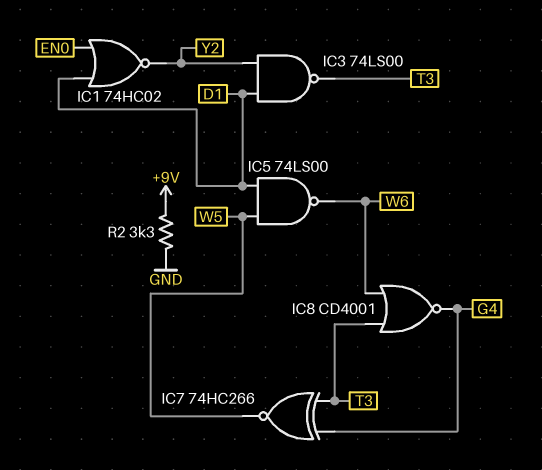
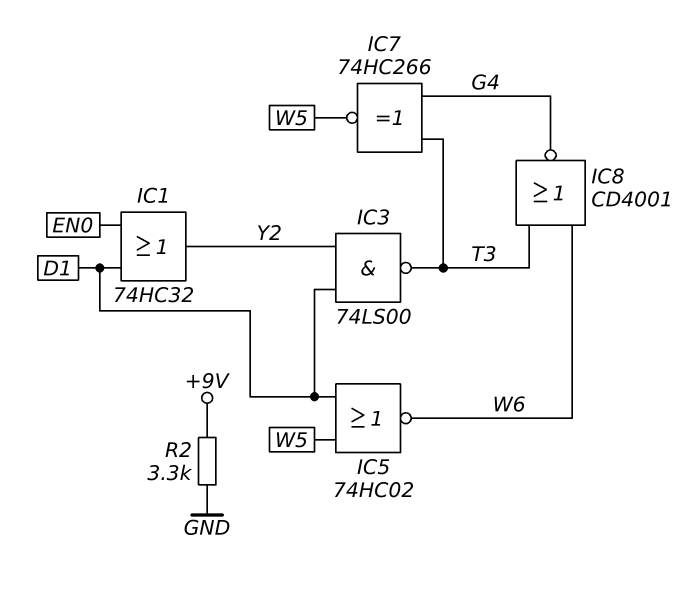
IC1: NOR 74HC02 (in D1, in EN0, out Y2) -> OR 74HC32 (in D1, in EN0, out Y2)
IC5: NAND 74LS00 (in D1, in W5, out W6) -> NOR 74HC02 (in D1, in W5, out W6)

